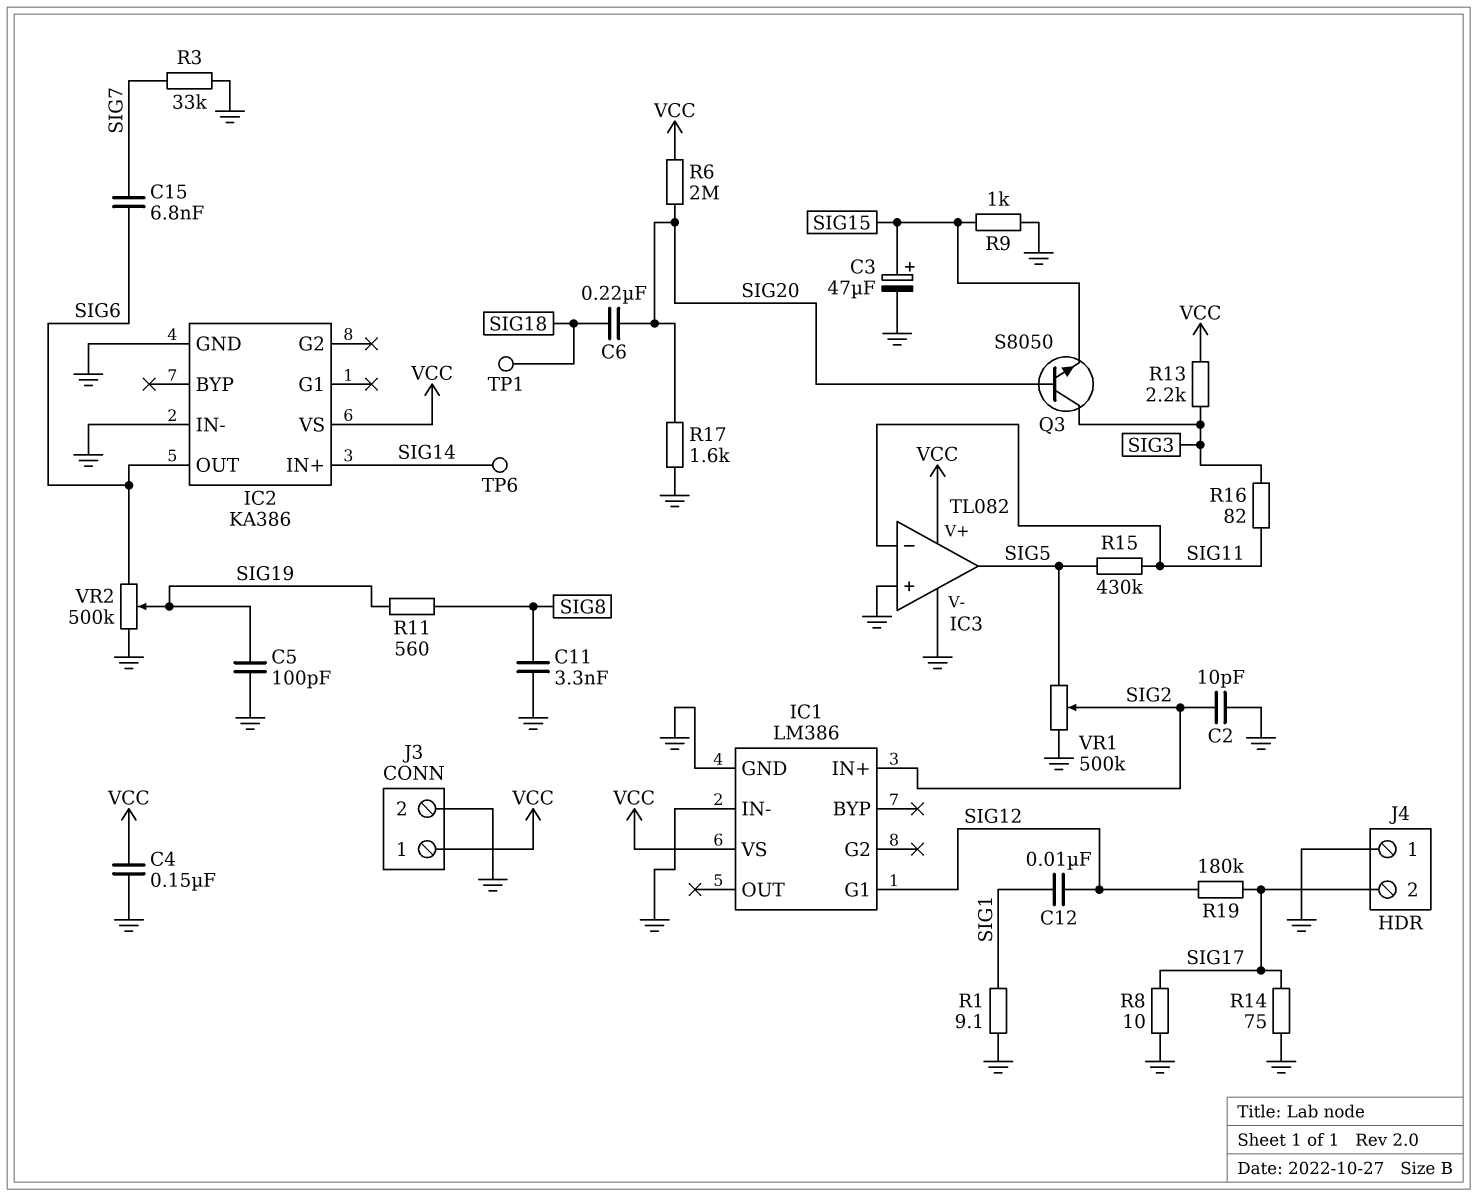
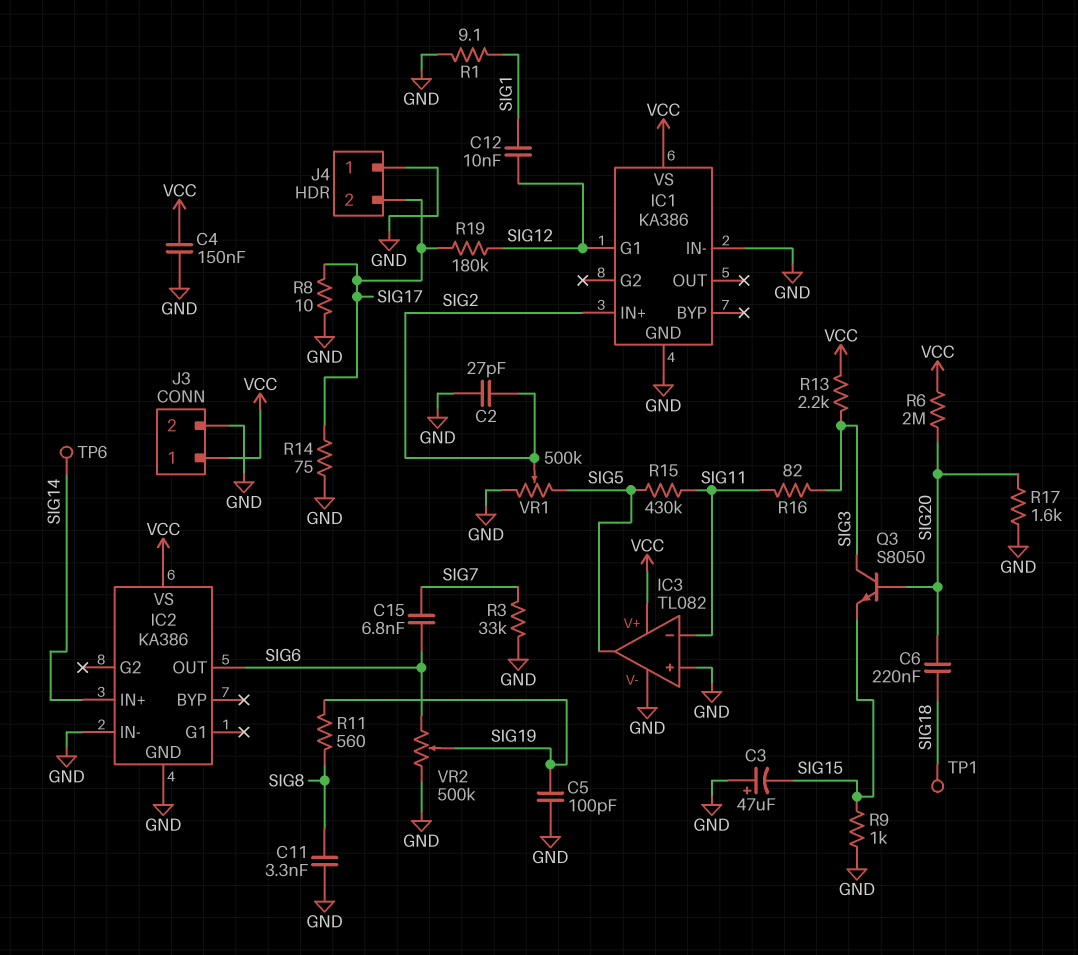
C2: 10pF (GND, SIG2) -> 27pF (GND, SIG2)
C3: 47uF (plus SIG15, minus GND) -> 47uF (plus GND, minus SIG15)
IC1: LM386 -> KA386

